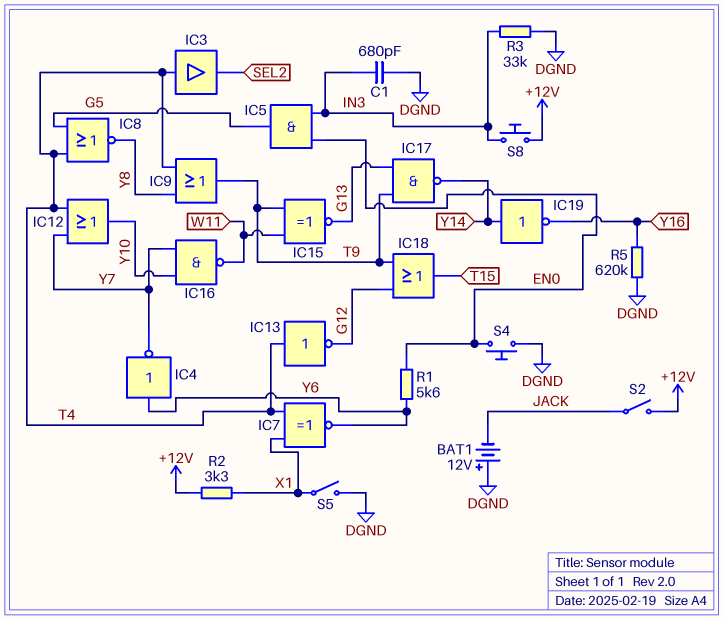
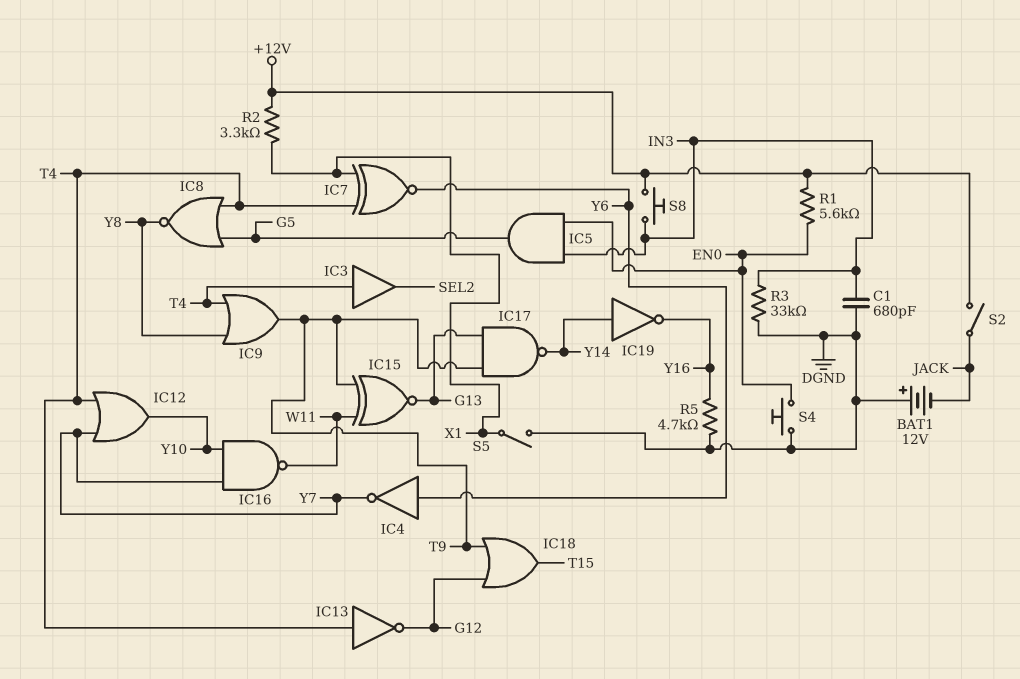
R1: 5.6k (EN0, Y6) -> 5.6k (+12V, EN0)
R5: 620k (DGND, Y16) -> 4.7k (DGND, Y16)

